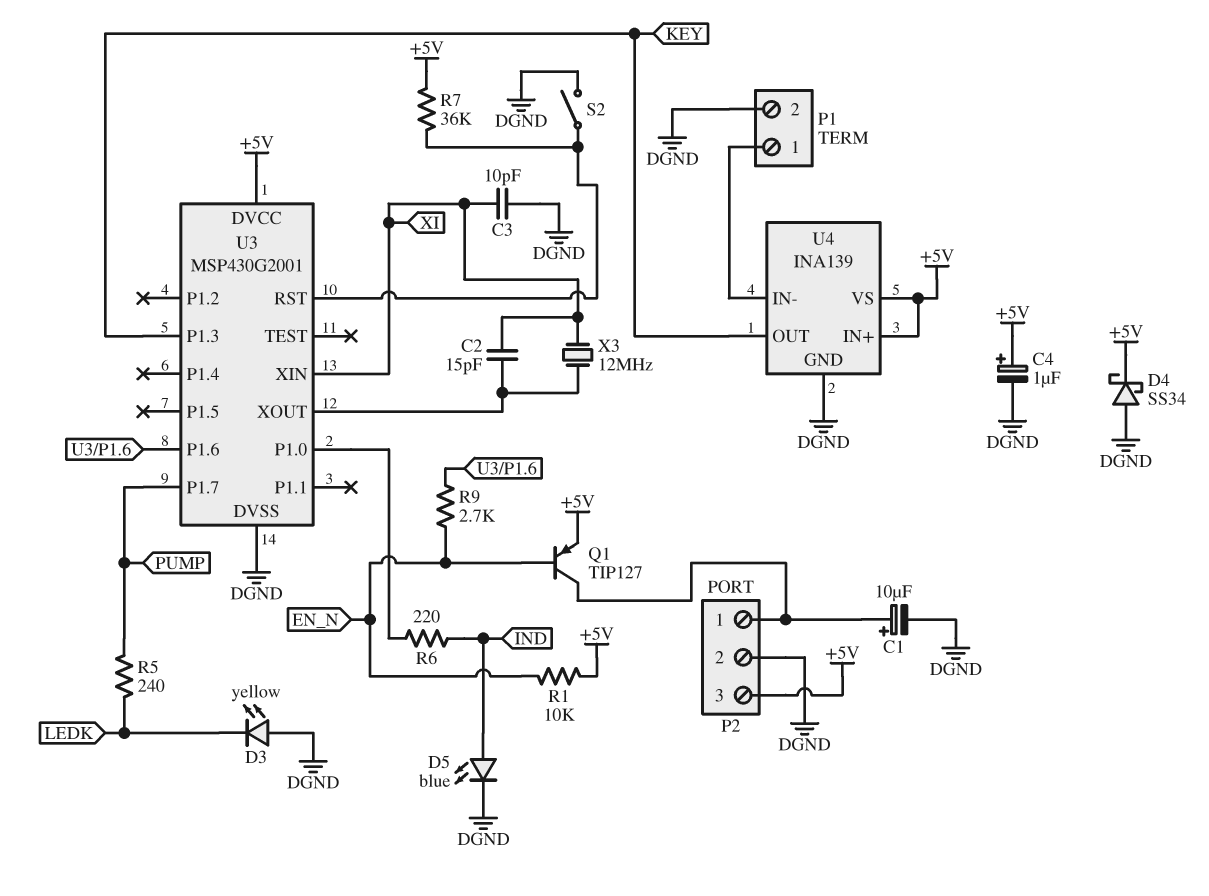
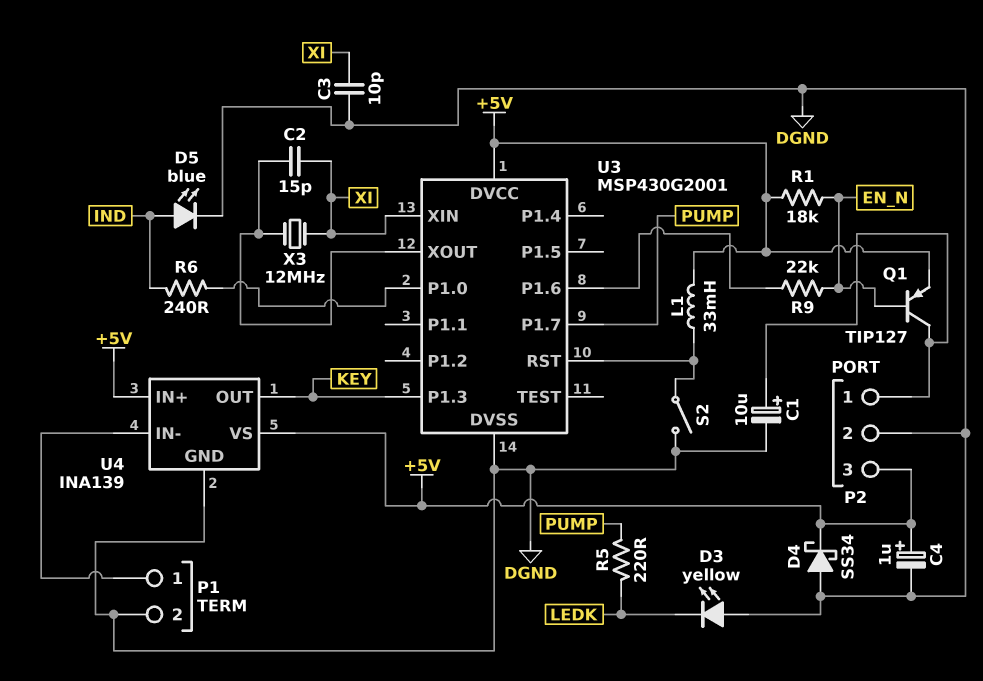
L1: none -> 33mH (+5V, U3/RST)
R1: 10k (+5V, EN_N) -> 18k (+5V, EN_N)
R5: 240 (LEDK, PUMP) -> 220 (LEDK, PUMP)
R6: 220 (IND, U3/P1.0) -> 240 (IND, U3/P1.0)
R7: 36k (+5V, U3/RST) -> none
R9: 2.7k (EN_N, U3/P1.6) -> 22k (EN_N, U3/P1.6)

